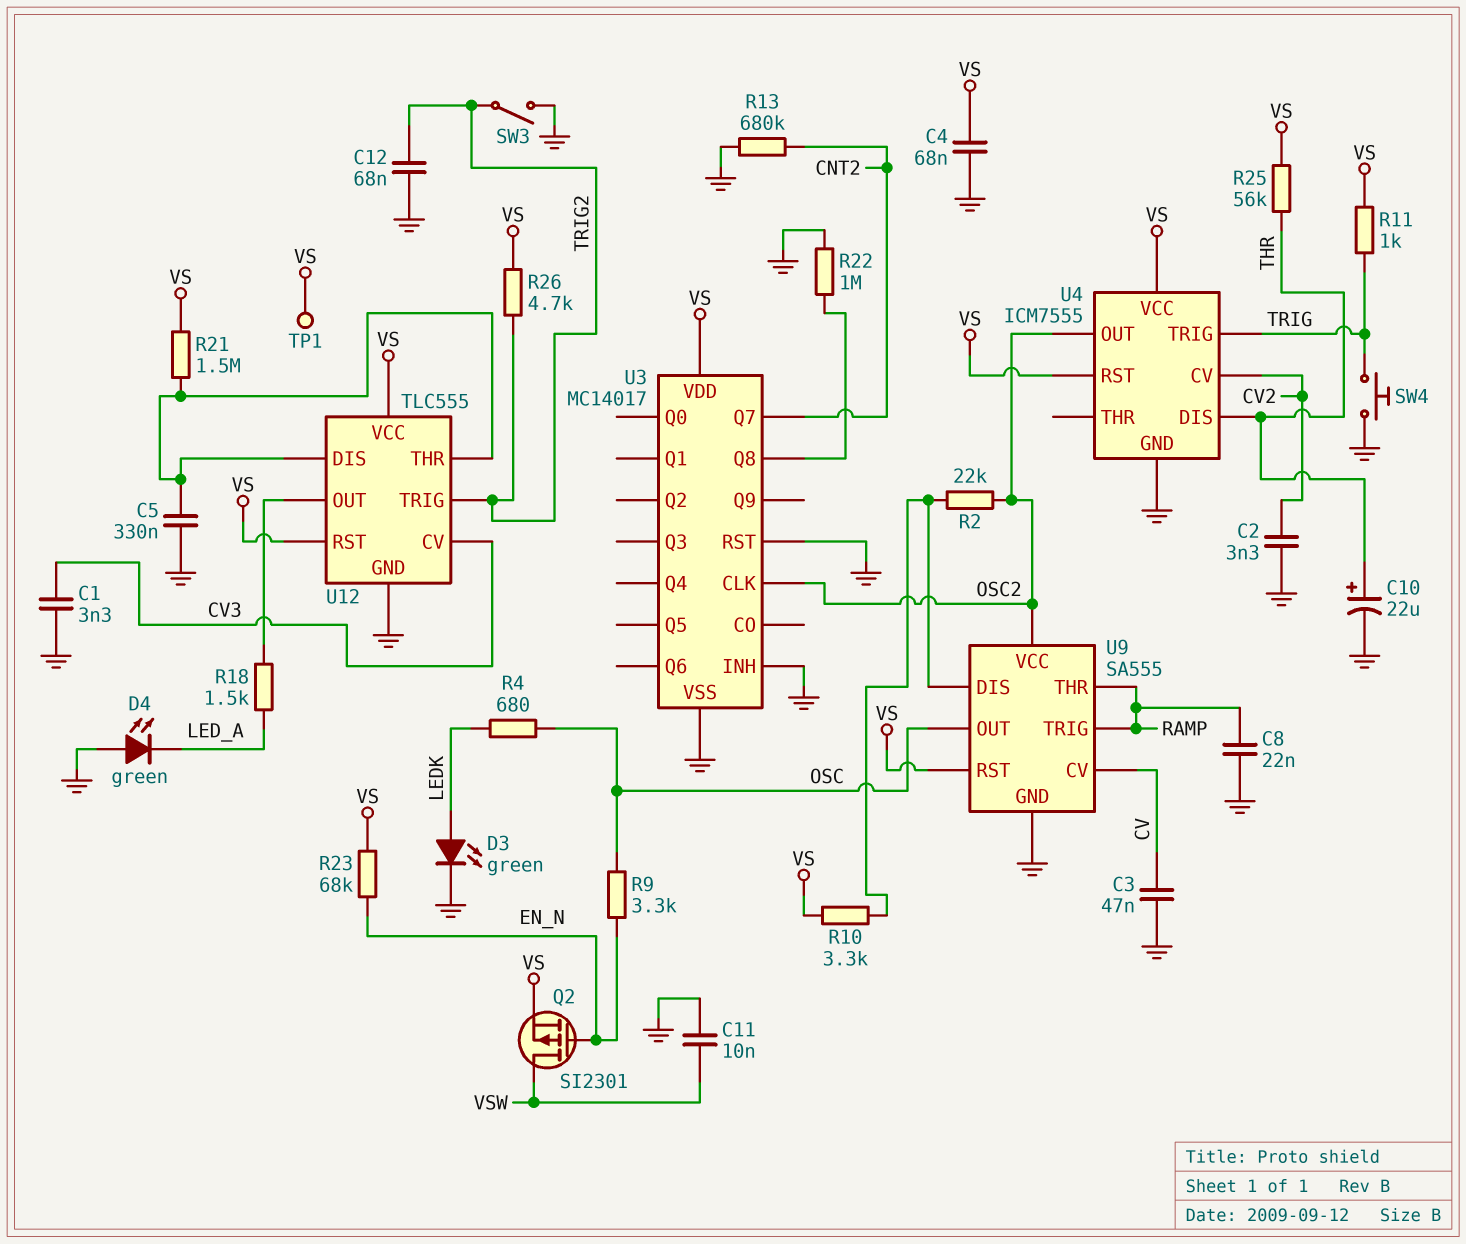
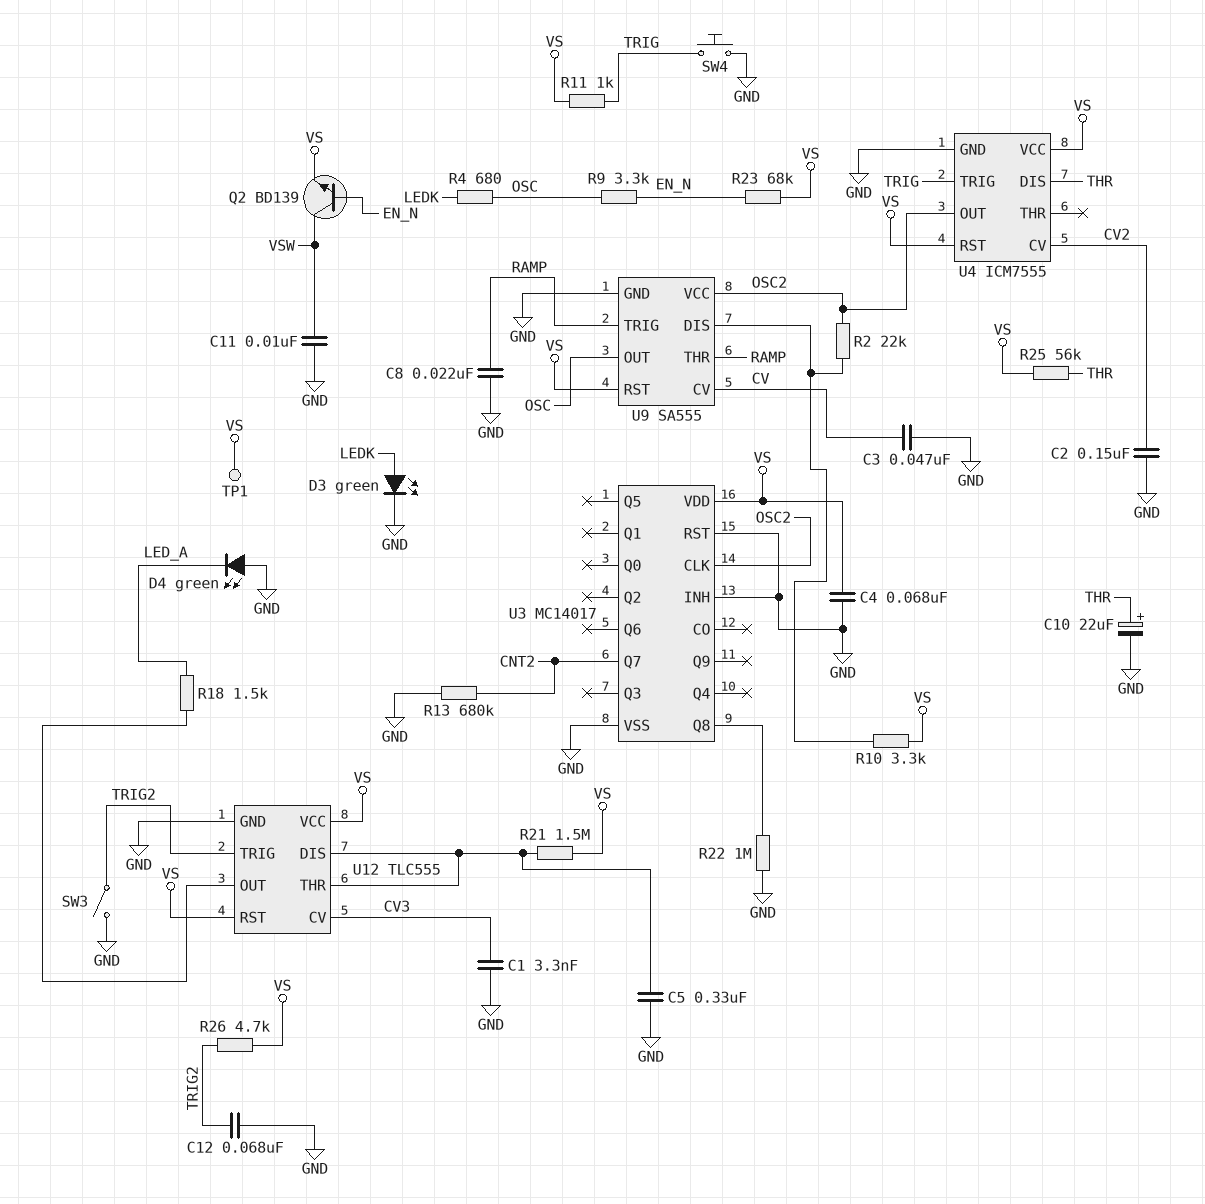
C2: 3.3nF (CV2, GND) -> 150nF (CV2, GND)
Q2: PMOS SI2301 (G EN_N, D VSW, S VS) -> NPN BD139 (B EN_N, C VSW, E VS)

